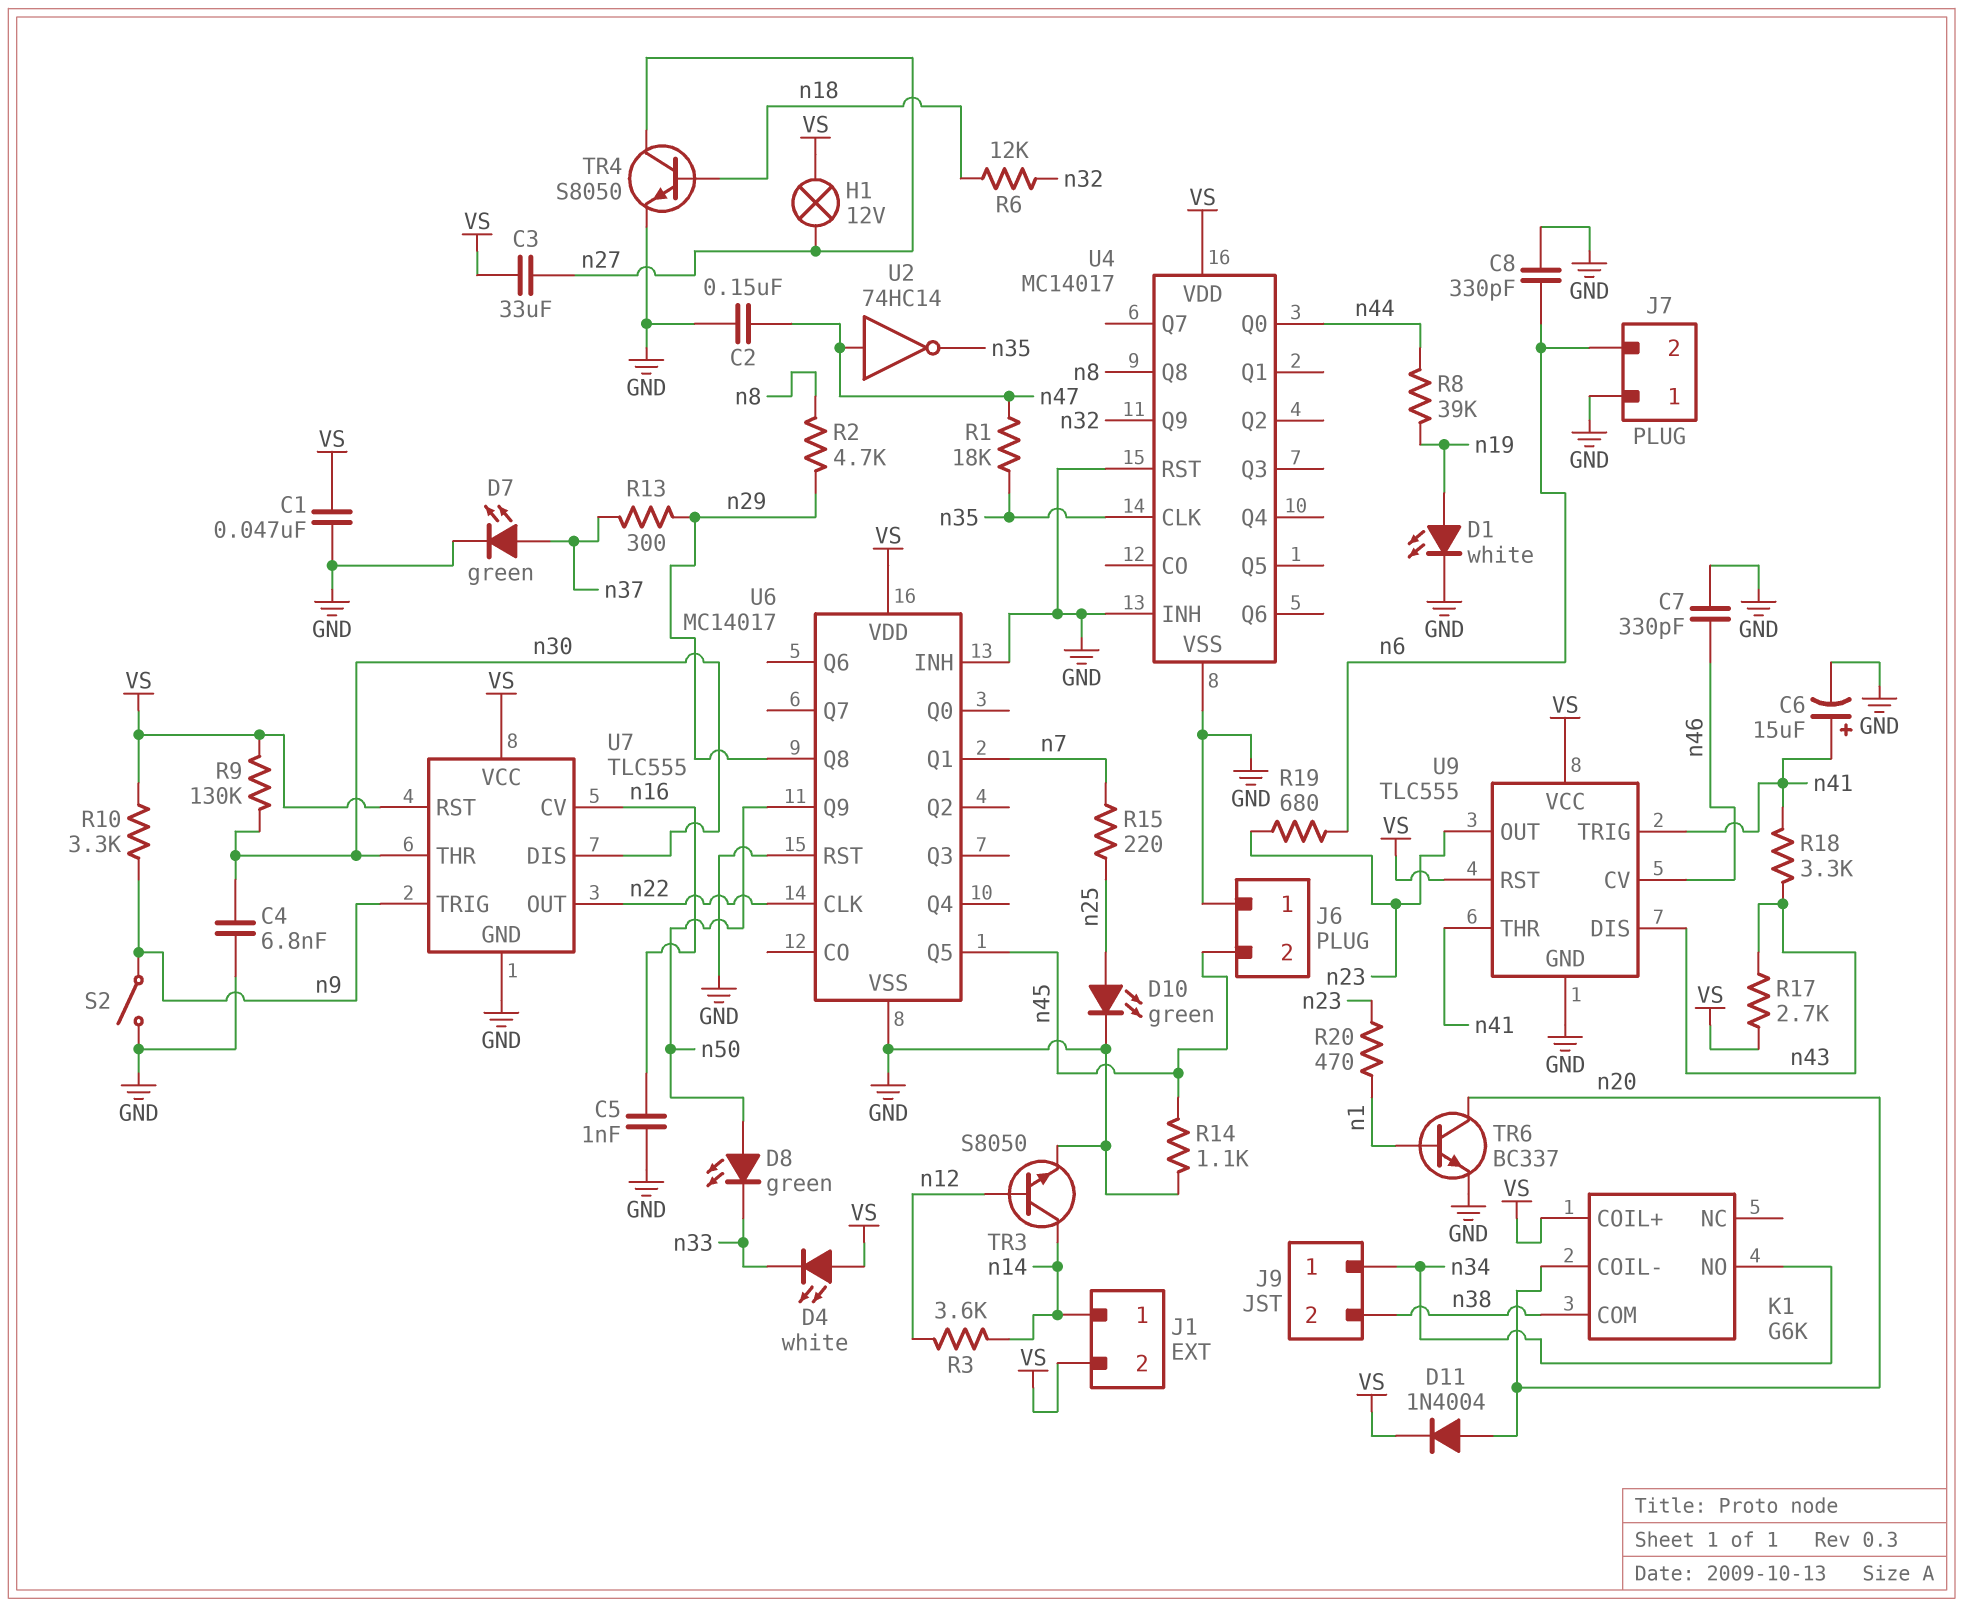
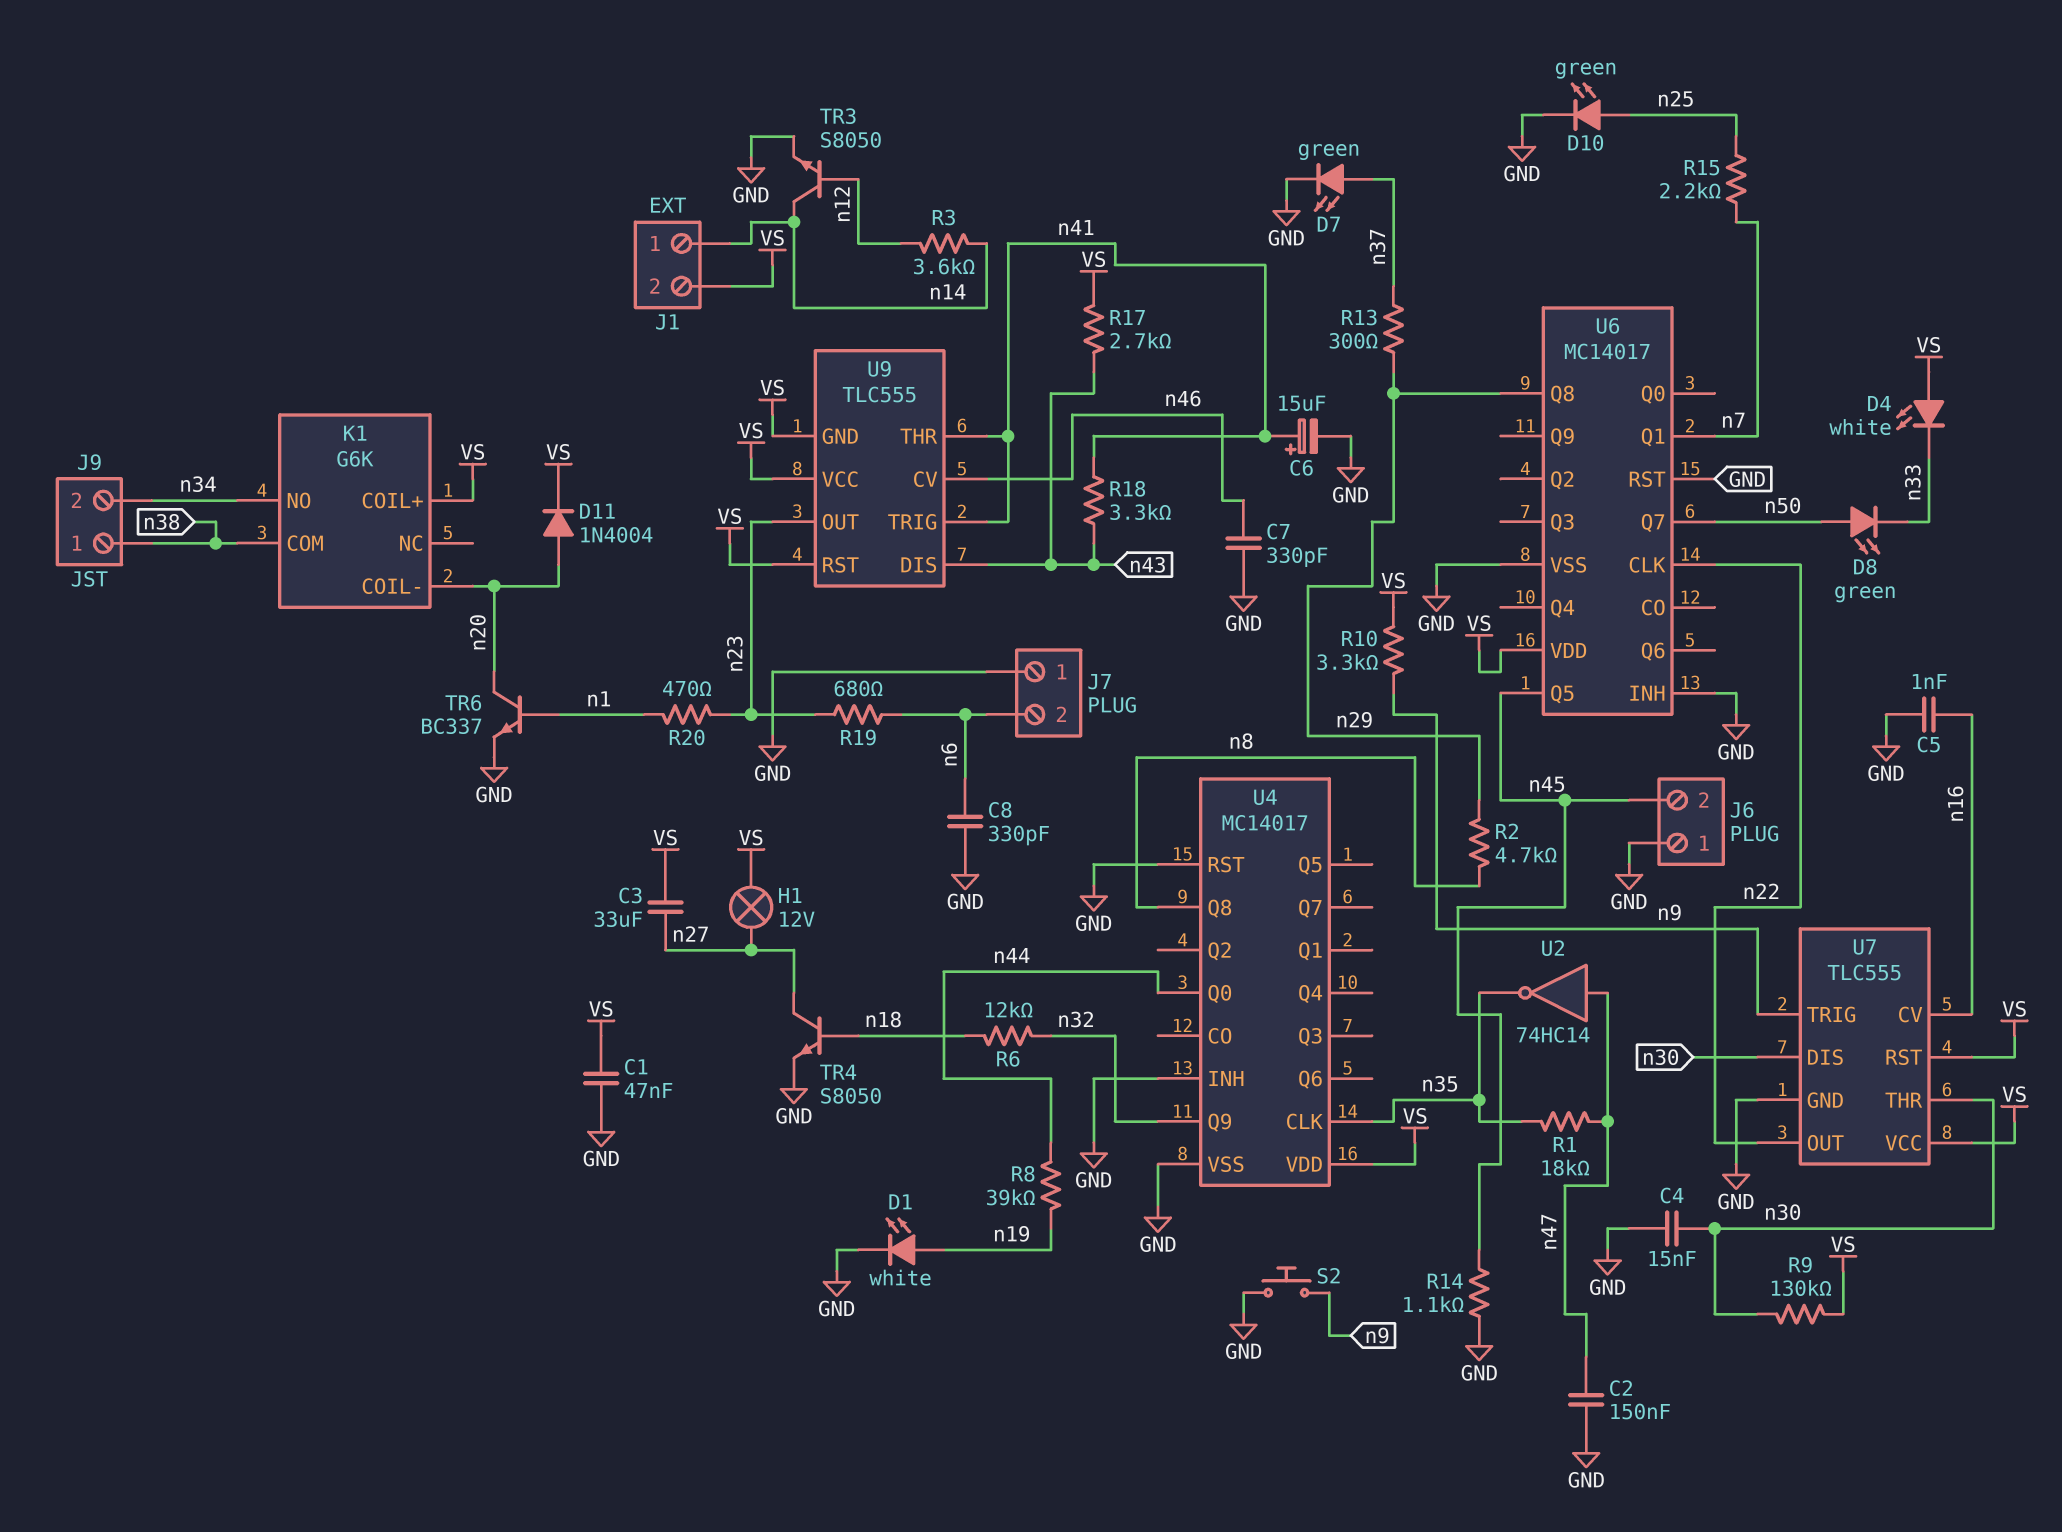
C4: 6.8nF (GND, n30) -> 15nF (GND, n30)
J9 pin 1: n34 -> n38
J9 pin 2: n38 -> n34
R15: 220 (n7, n25) -> 2.2k (n7, n25)
S2: switch (GND, n9) -> button (GND, n9)
U6 pin Q7: none -> n50
U6 pin Q9: n50 -> none
U9 pin GND: GND -> VS

